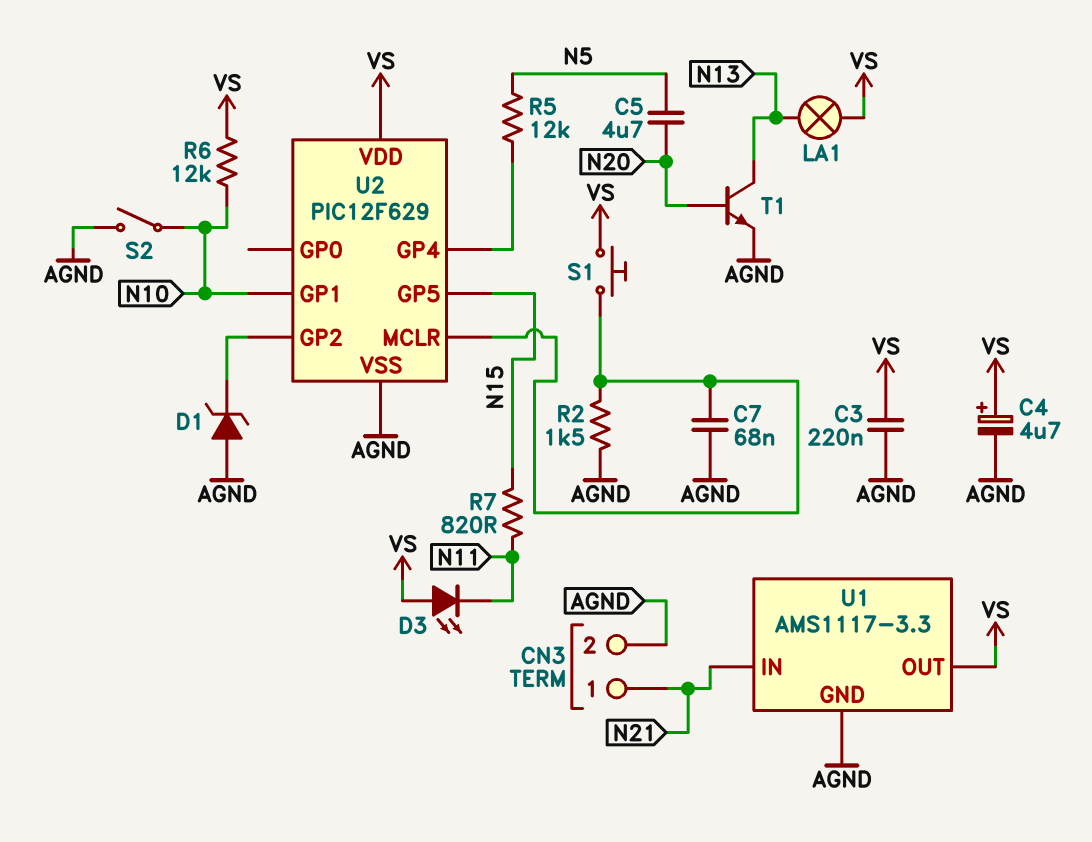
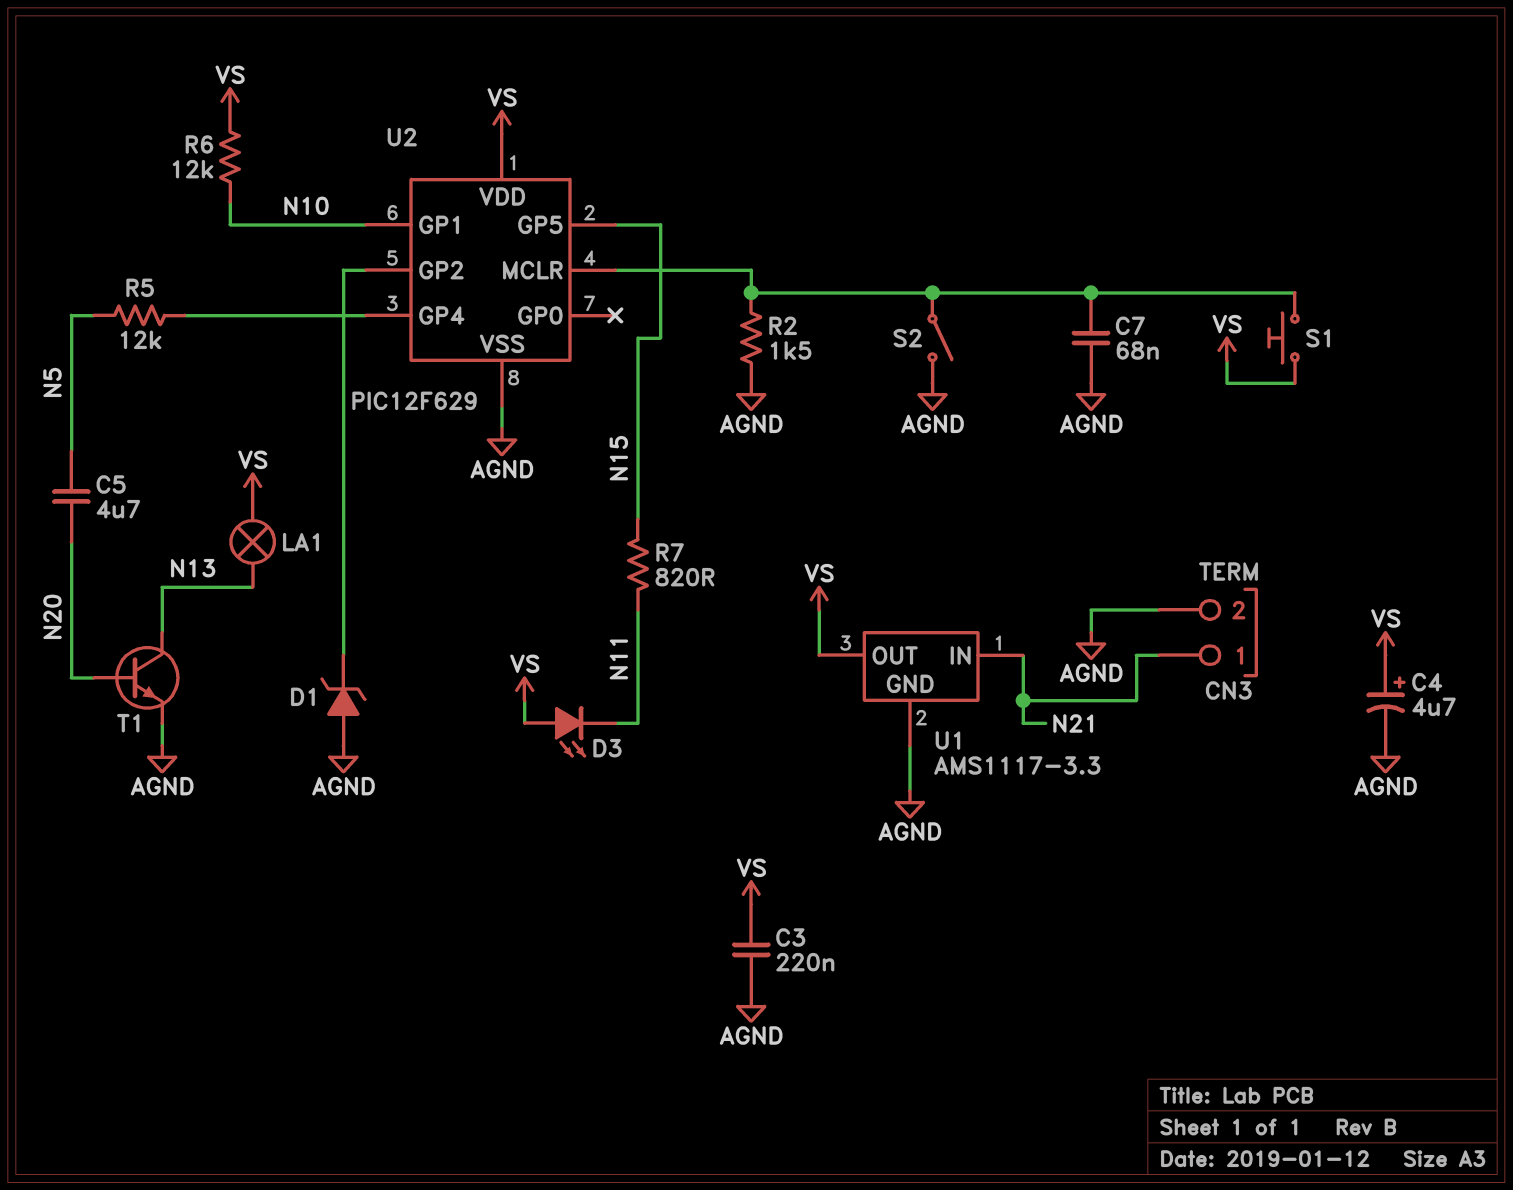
S2: switch (AGND, N10) -> switch (AGND, U2/MCLR)

